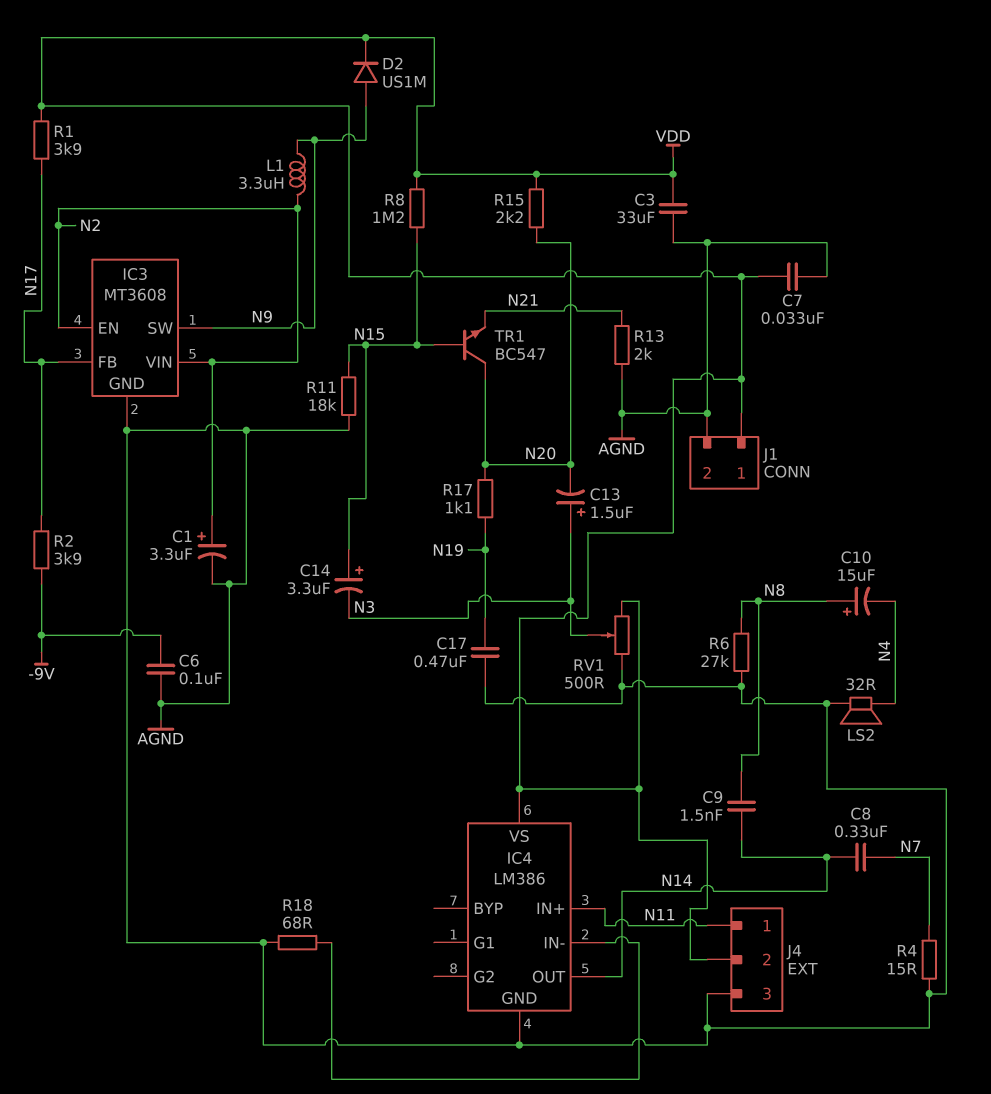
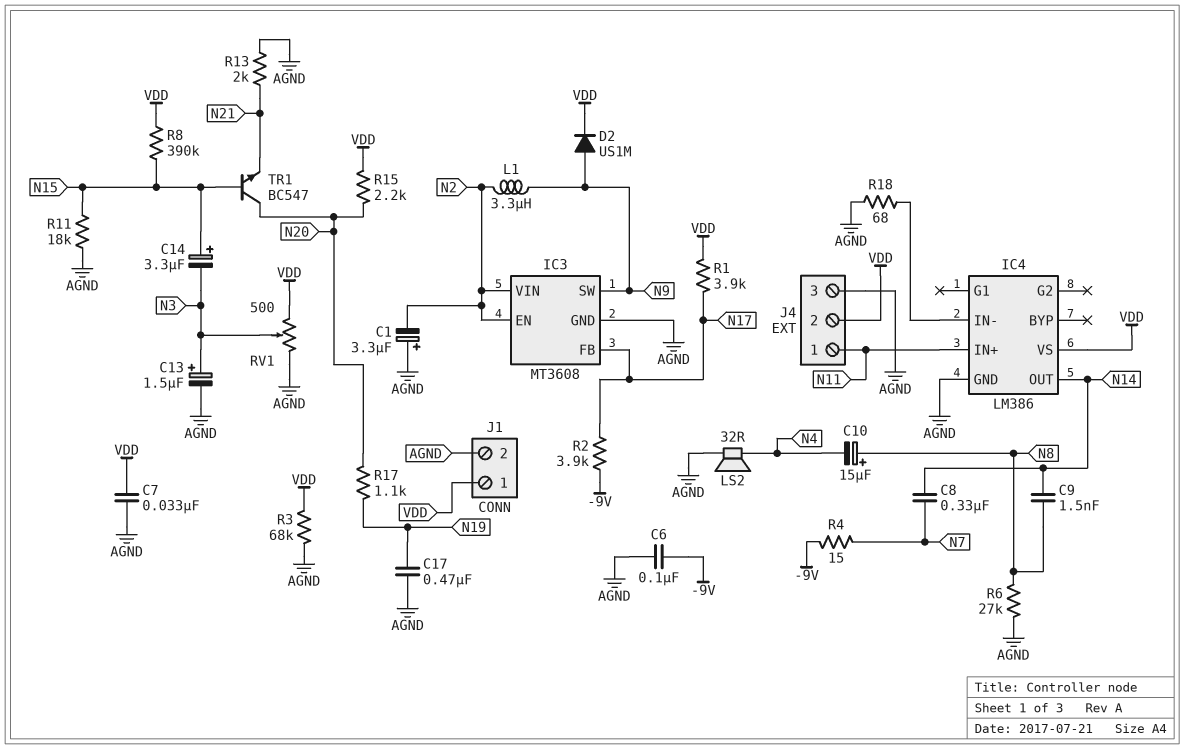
C1: 3.3uF (plus N2, minus AGND) -> 3.3uF (plus AGND, minus N2)
C3: 33uF (AGND, VDD) -> none
C13: 1.5uF (plus N3, minus N20) -> 1.5uF (plus N3, minus AGND)
R3: none -> 68k (AGND, VDD)
R4: 15 (AGND, N7) -> 15 (-9V, N7)
R8: 1.2M (N15, VDD) -> 390k (N15, VDD)

